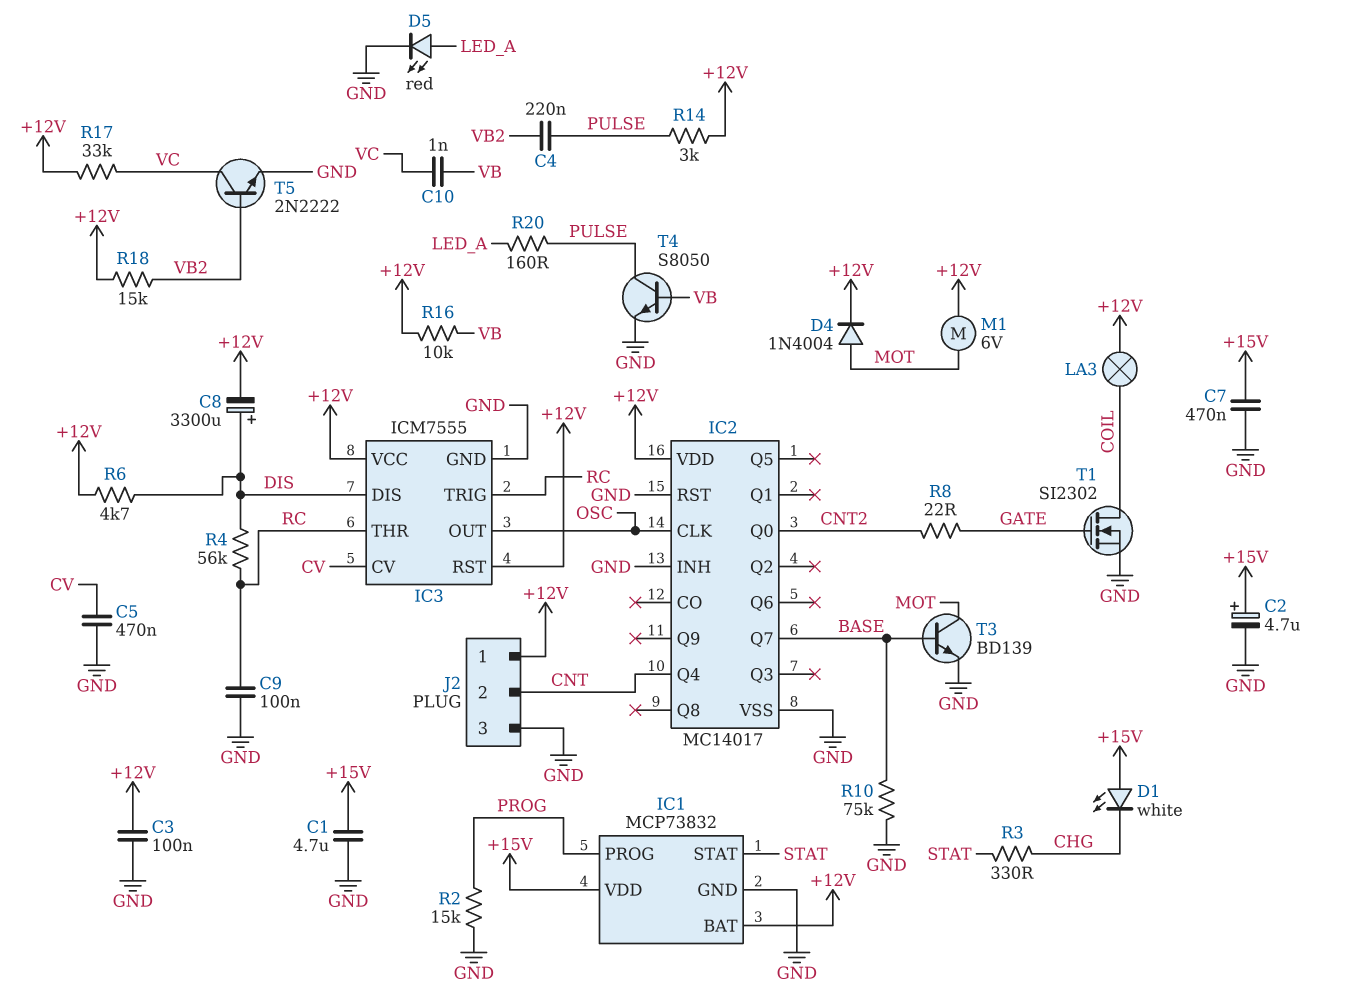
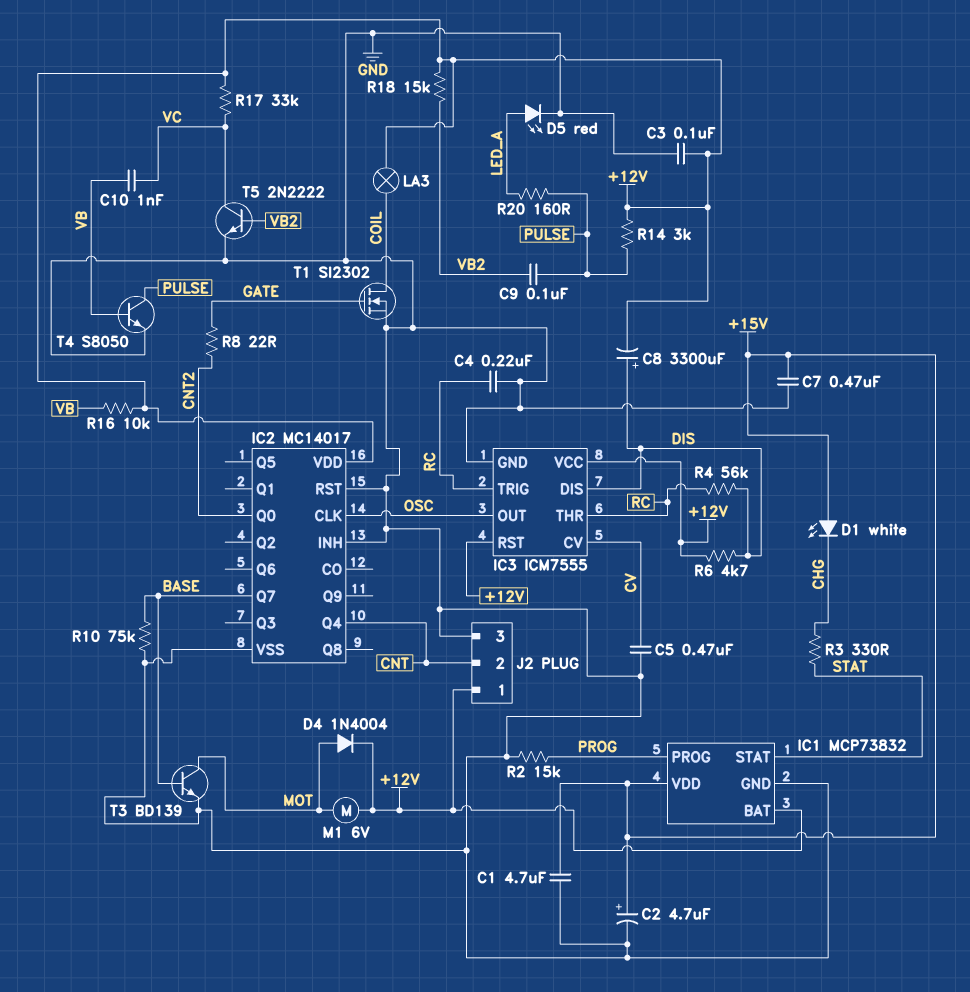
C4: 220nF (PULSE, VB2) -> 220nF (GND, RC)
C9: 100nF (GND, RC) -> 100nF (PULSE, VB2)

